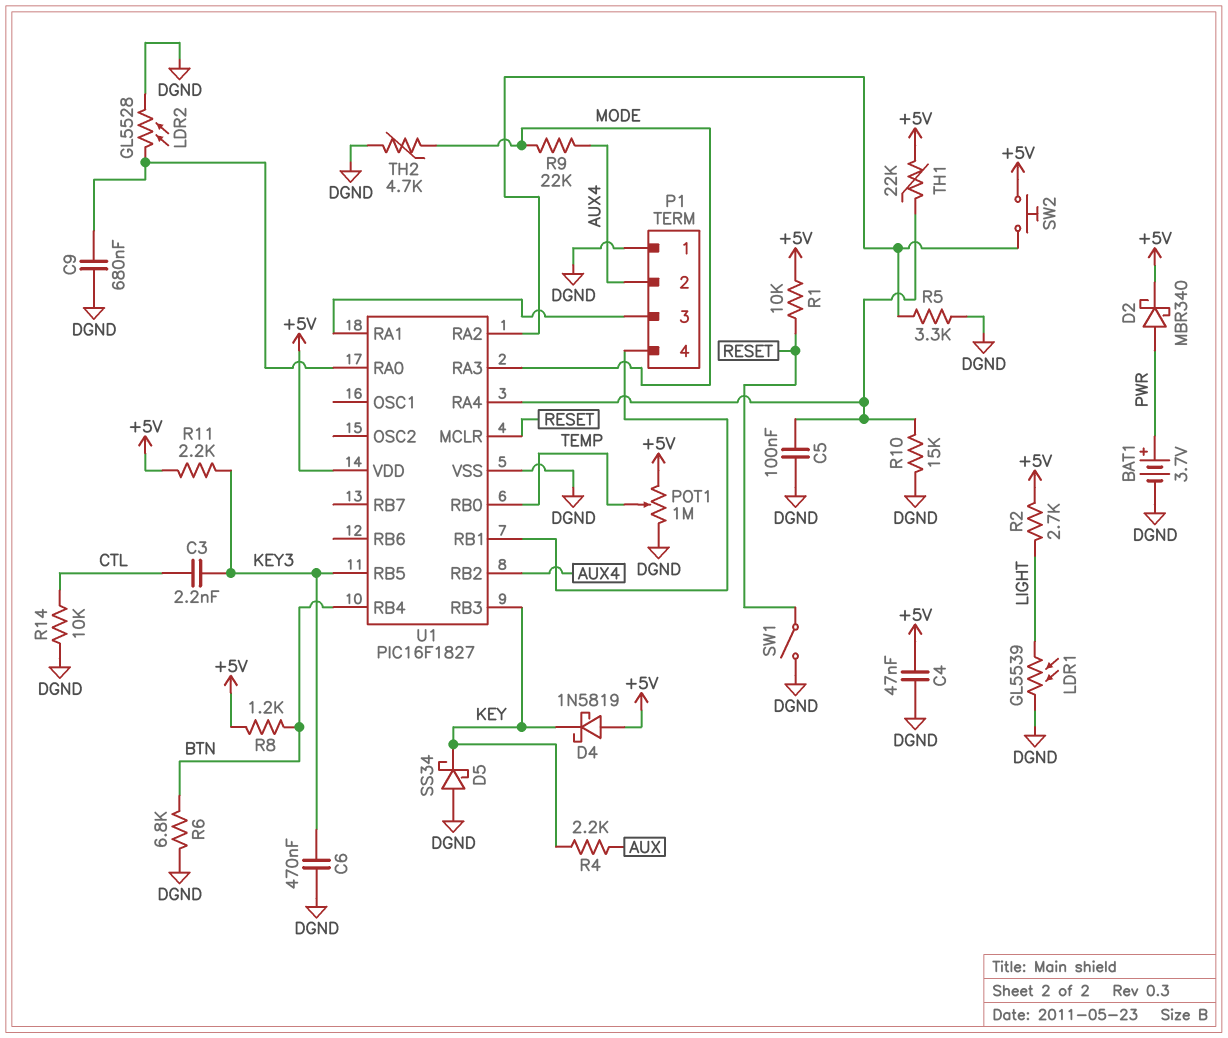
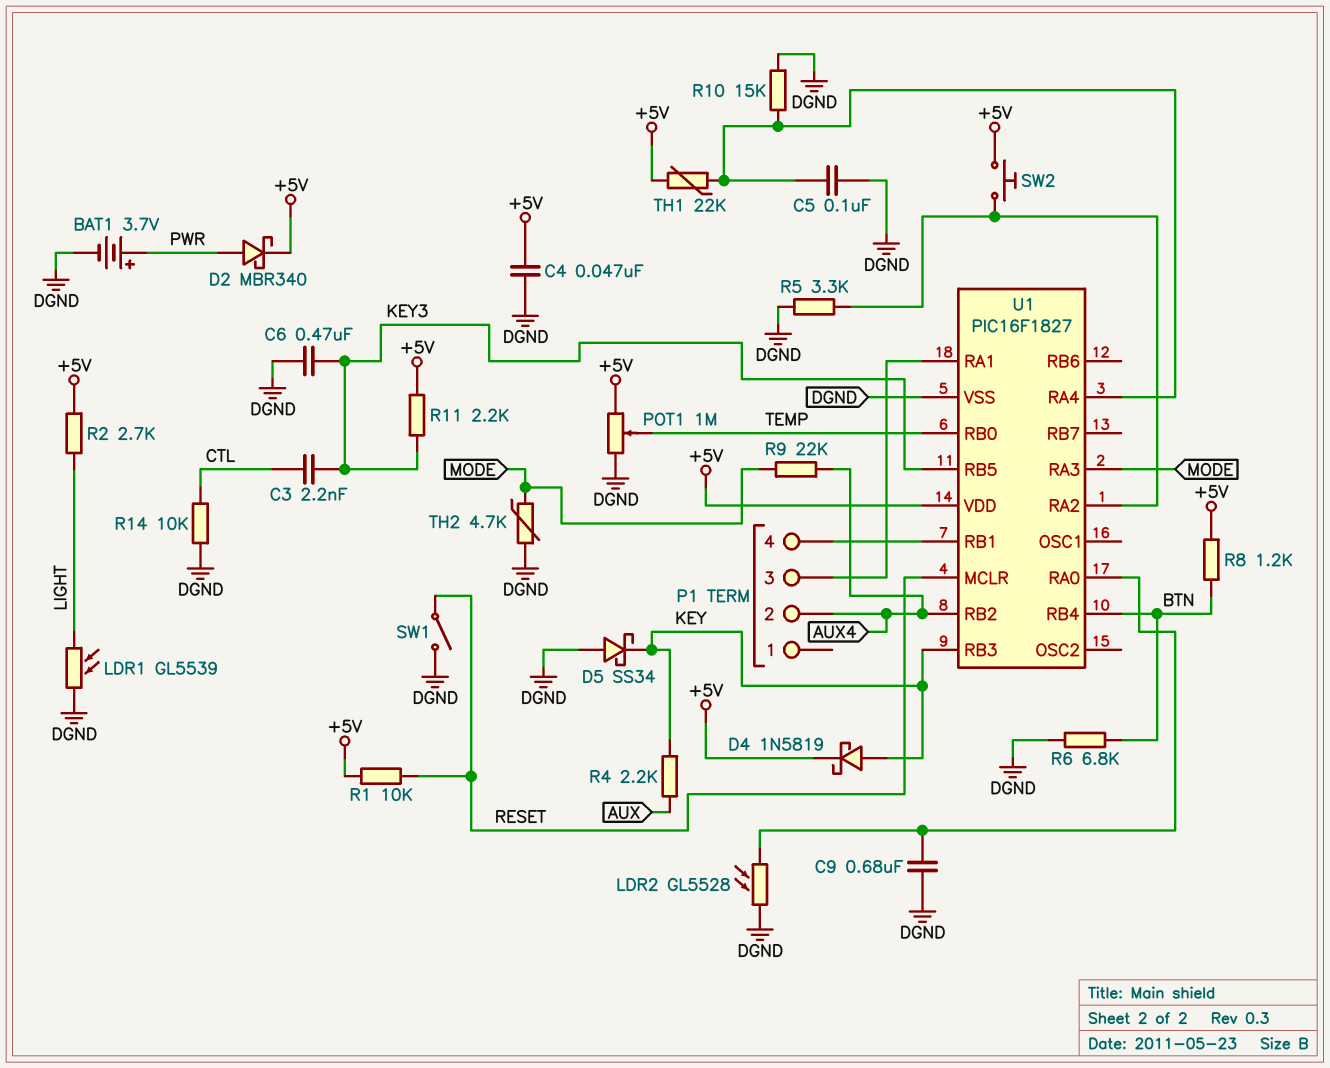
D4: schottky 1N5819 (A +5V, K KEY) -> schottky 1N5819 (A KEY, K +5V)
P1 pin 1: DGND -> none

